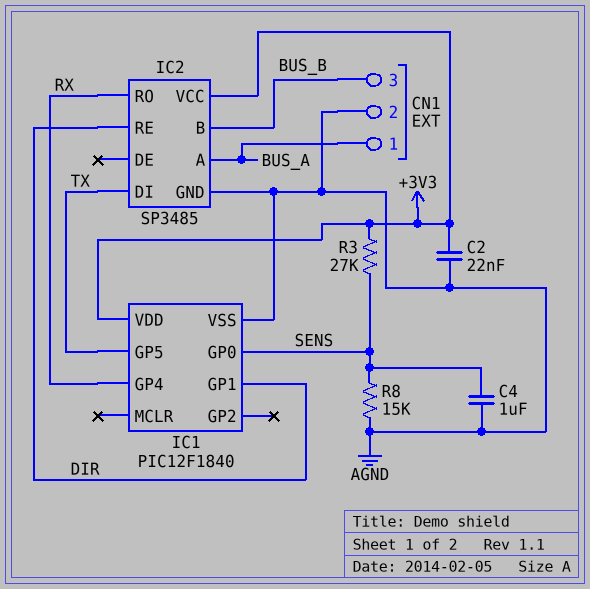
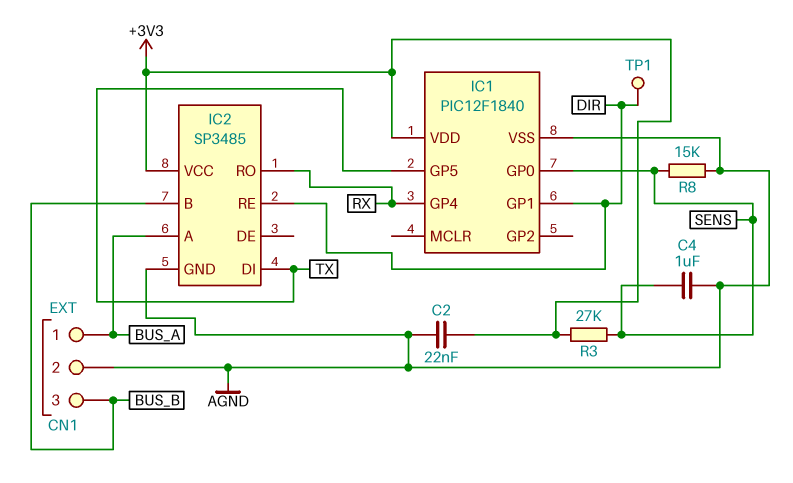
TP1: none -> test point (DIR)

